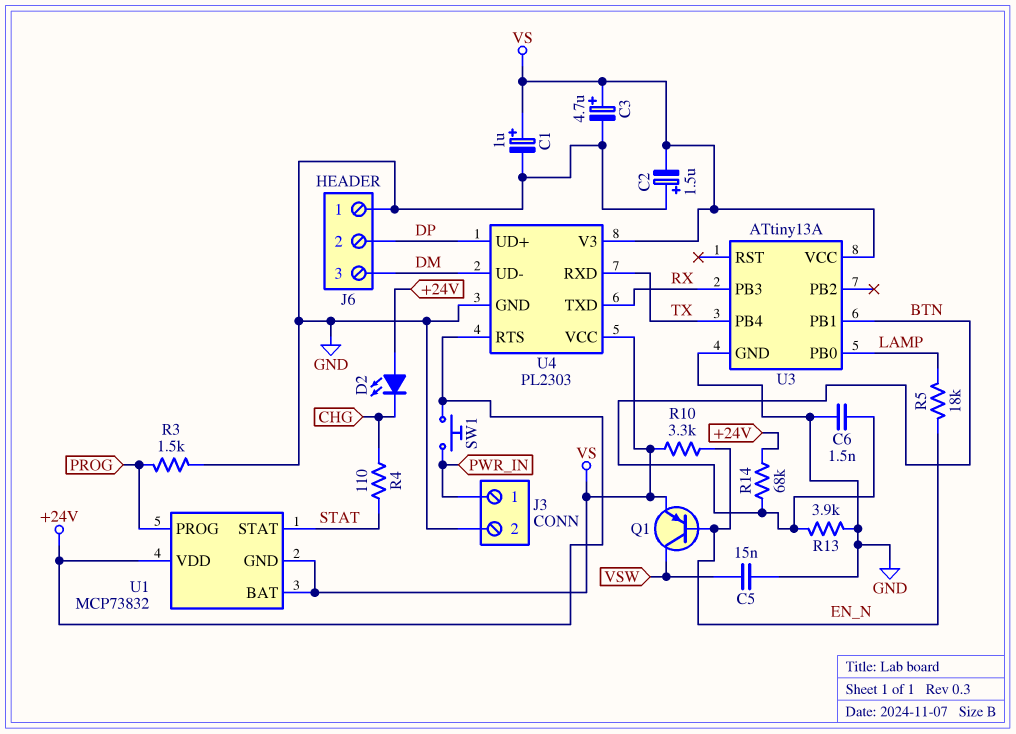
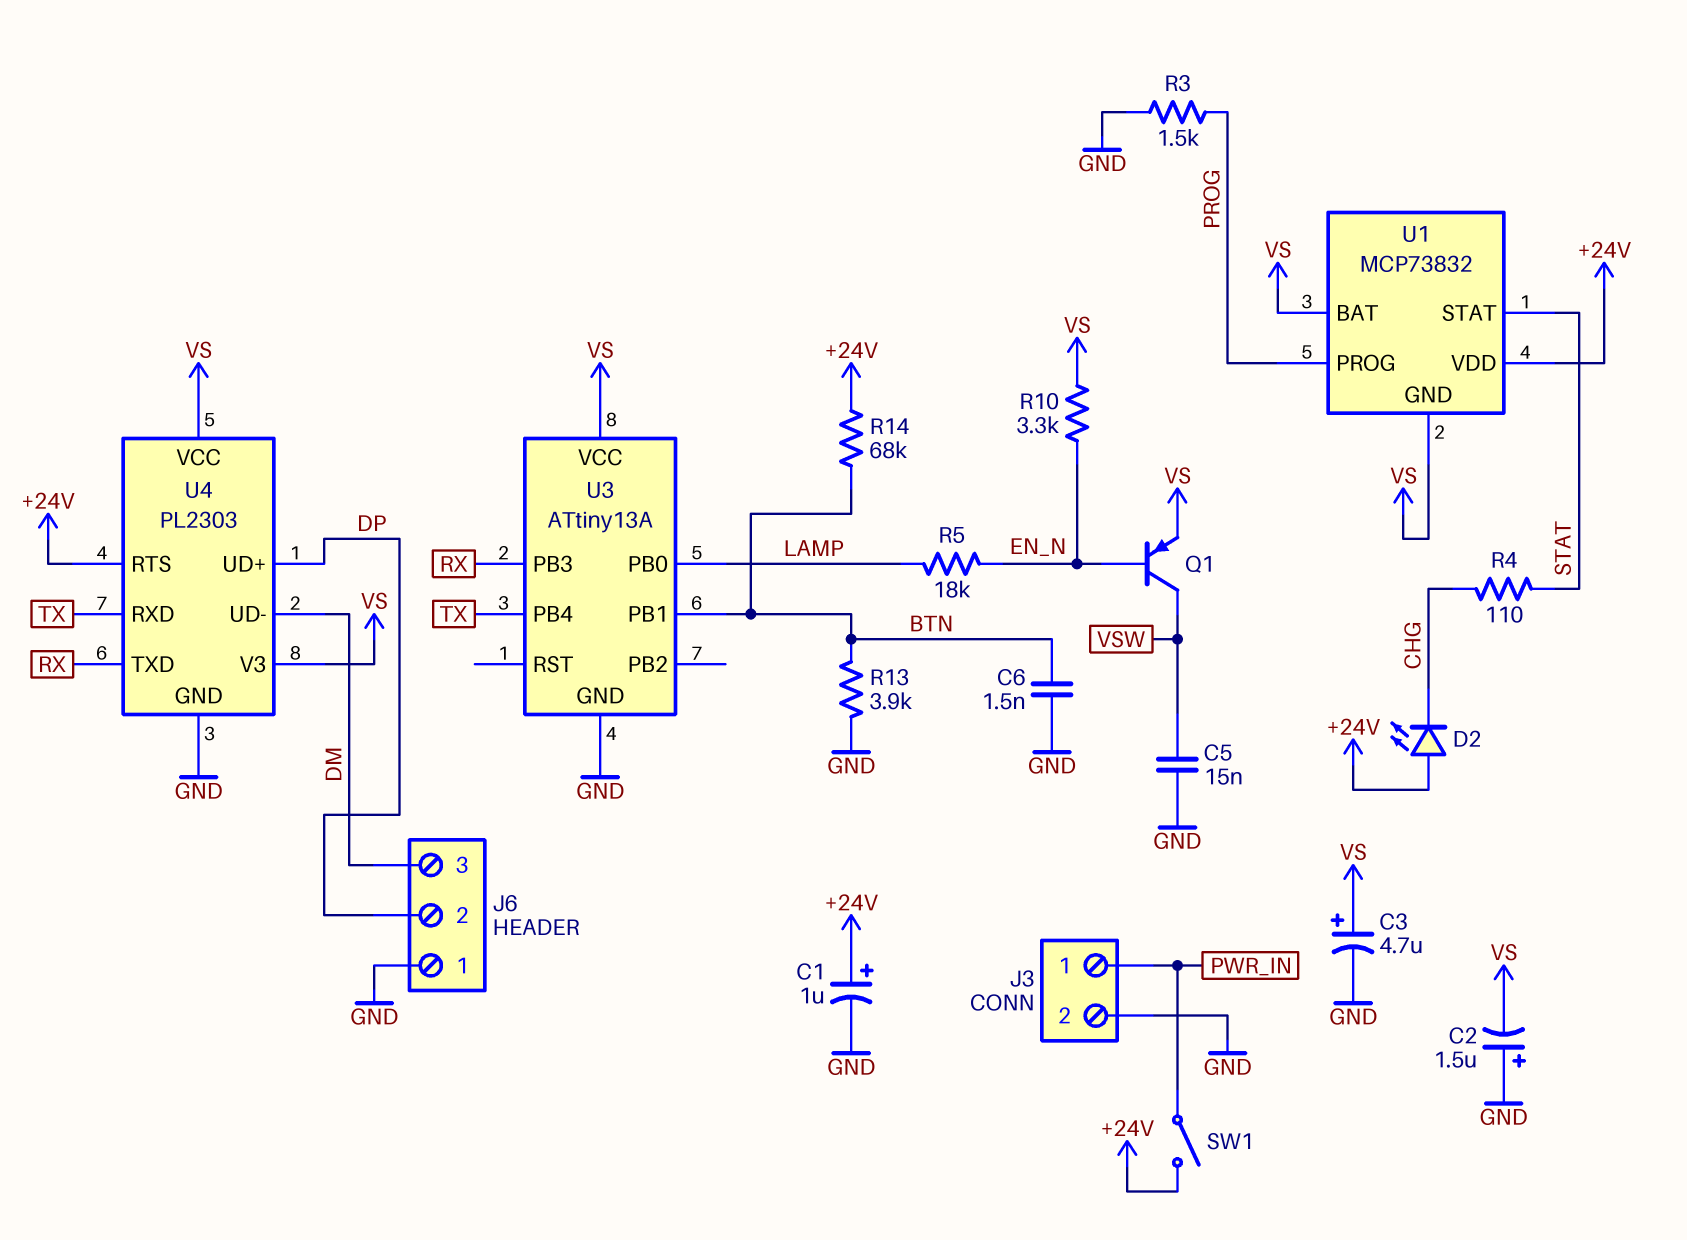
C1: 1uF (plus VS, minus GND) -> 1uF (plus +24V, minus GND)
SW1: button (+24V, PWR_IN) -> switch (+24V, PWR_IN)

